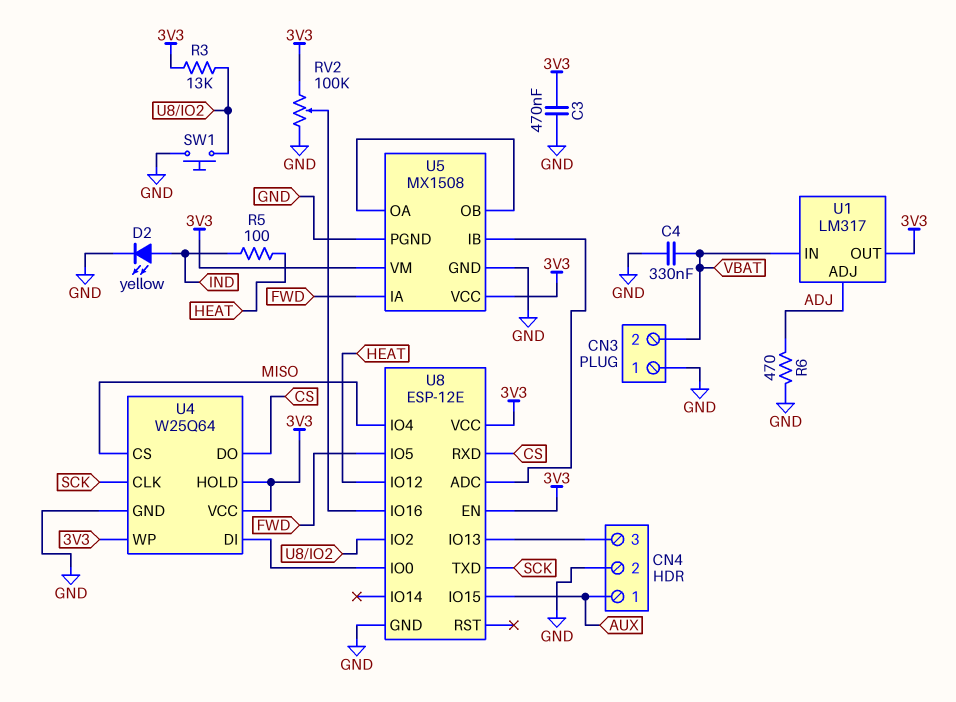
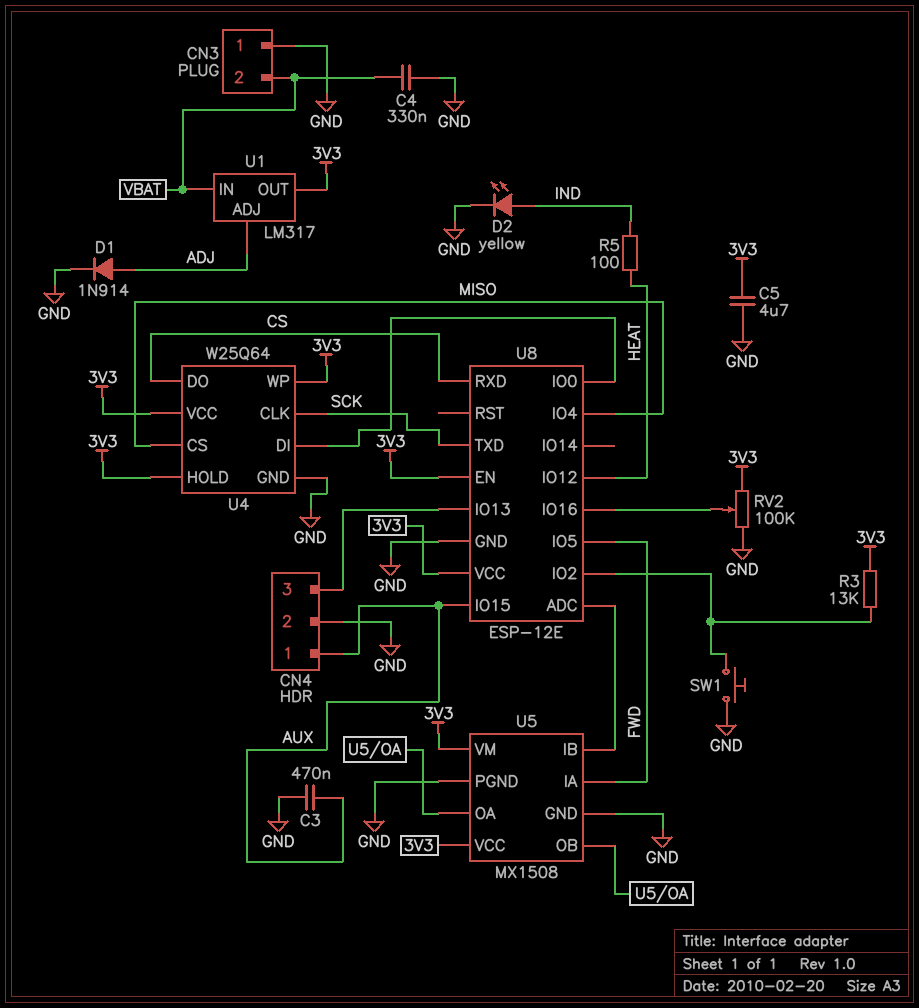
C3: 470nF (3V3, GND) -> 470nF (AUX, GND)
C5: none -> 4.7uF (3V3, GND)
D1: none -> diode 1N914 (A ADJ, K GND)
R6: 470 (ADJ, GND) -> none

